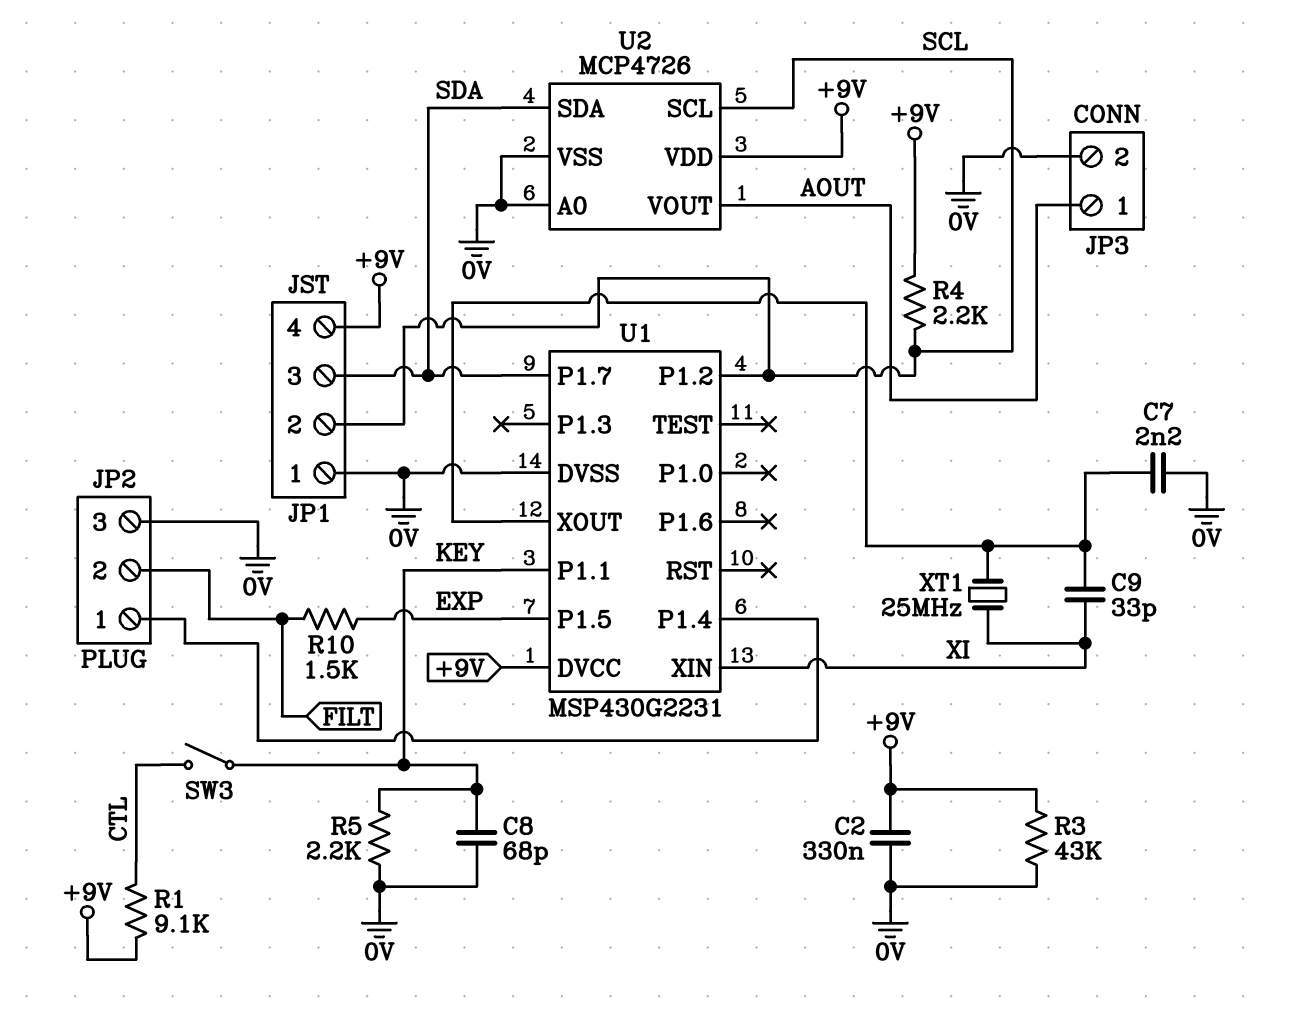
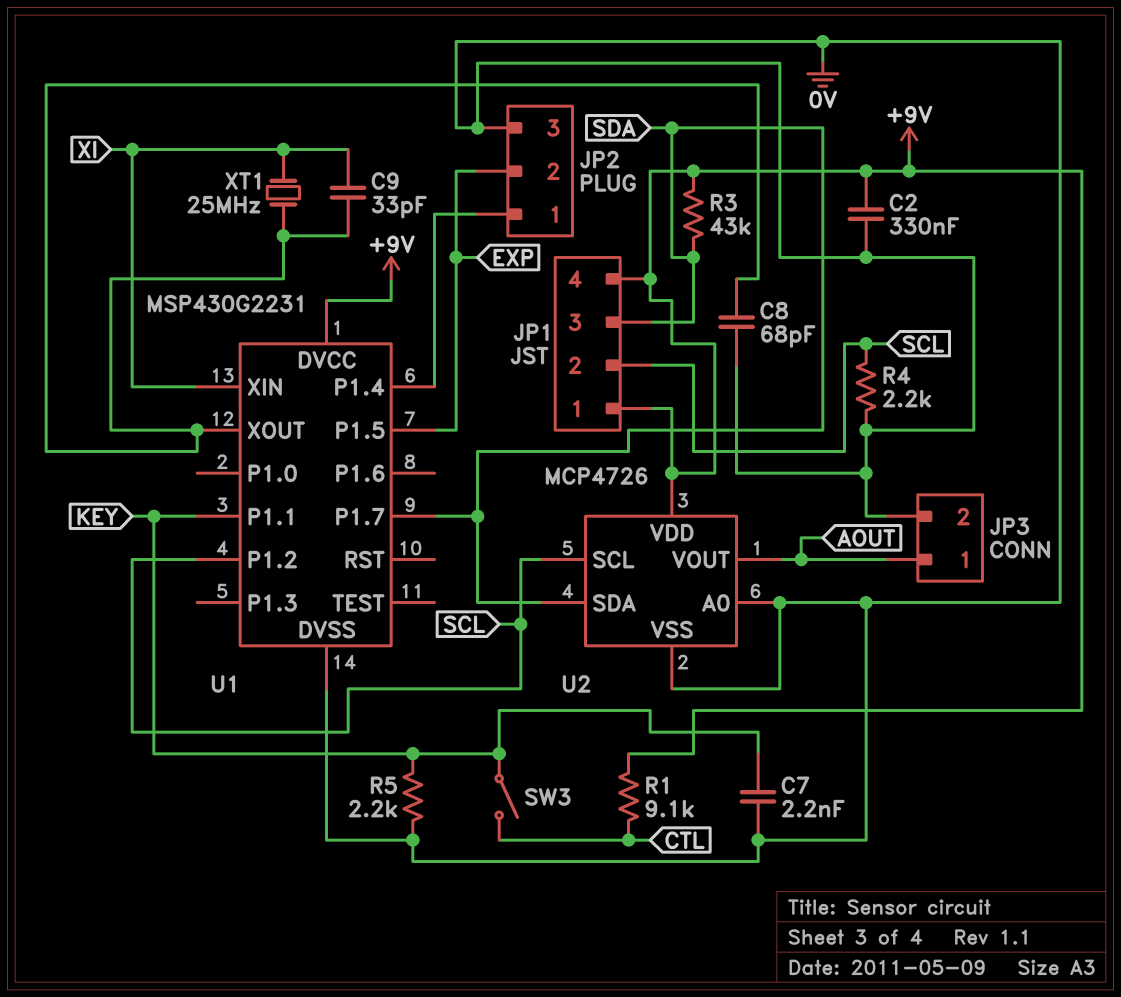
C7: 2.2nF (0V, U1/XOUT) -> 2.2nF (0V, KEY)
C8: 68pF (0V, KEY) -> 68pF (0V, U1/XOUT)
JP1 pin 1: 0V -> +9V
JP2 pin 2: FILT -> EXP
R3: 43k (+9V, 0V) -> 43k (+9V, SDA)
R4: 2.2k (+9V, SCL) -> 2.2k (0V, SCL)
R10: 1.5k (EXP, FILT) -> none

